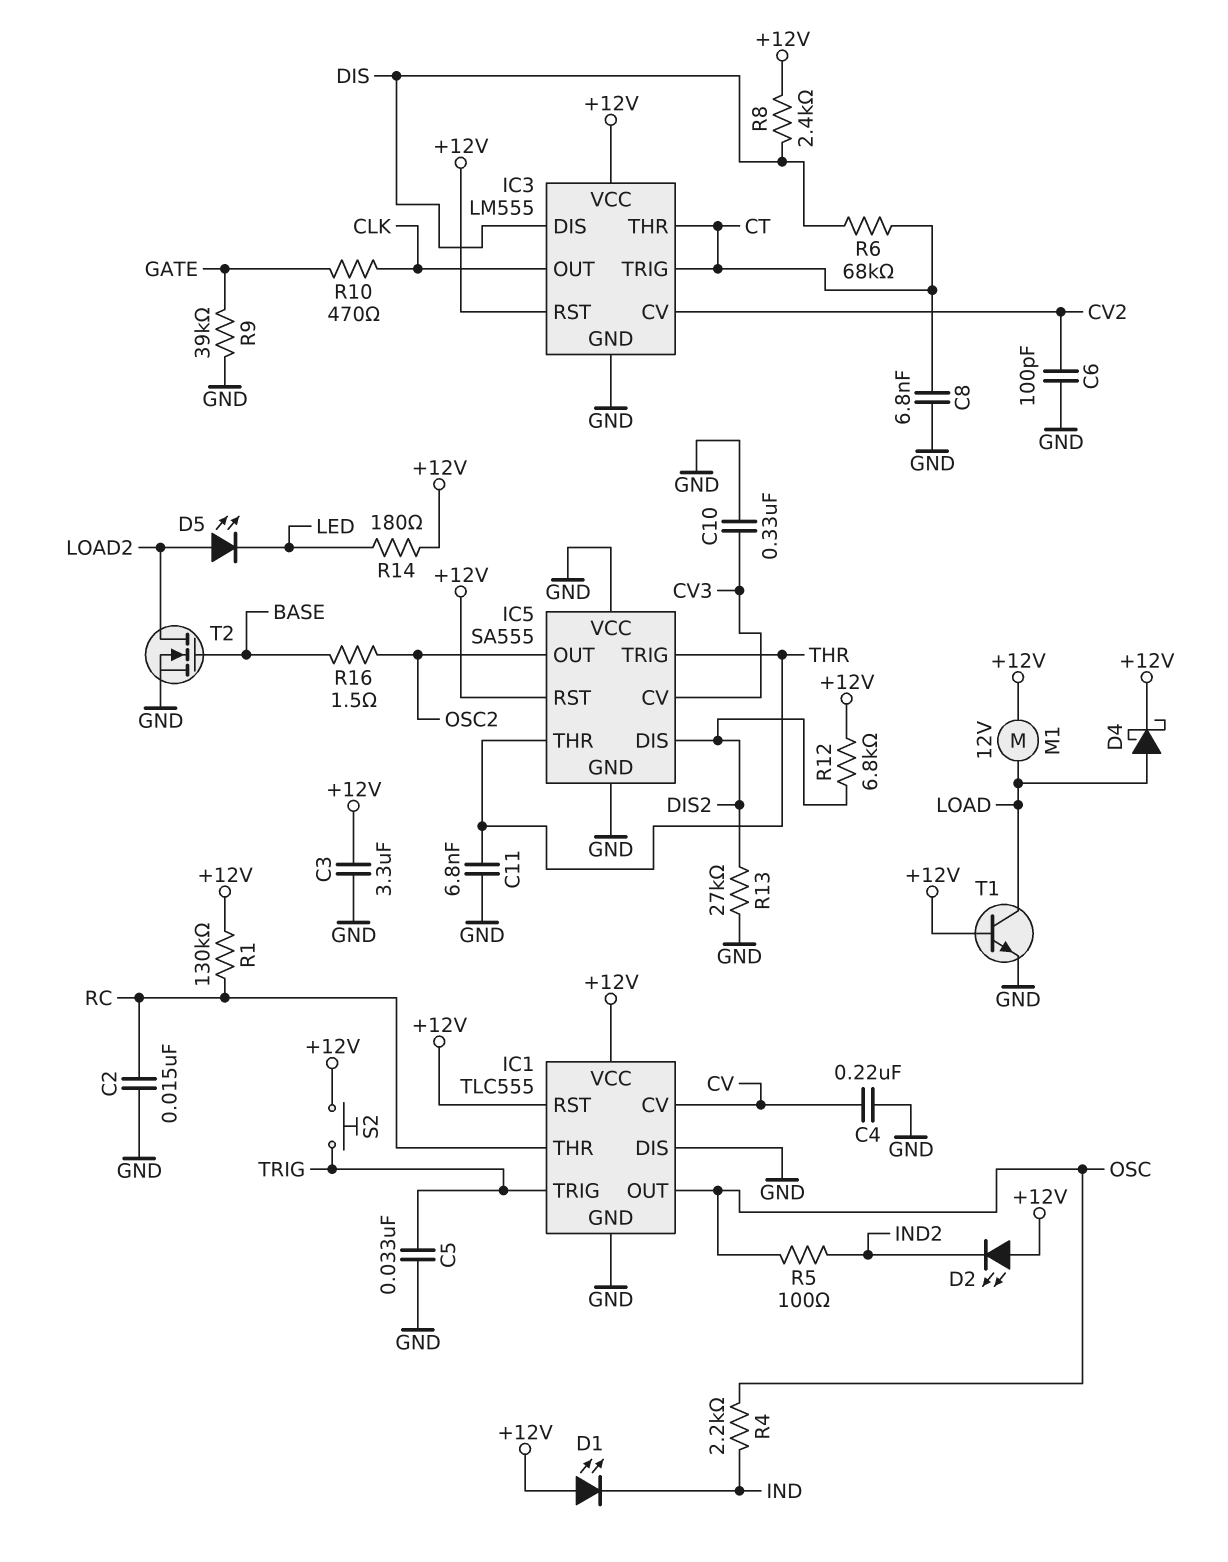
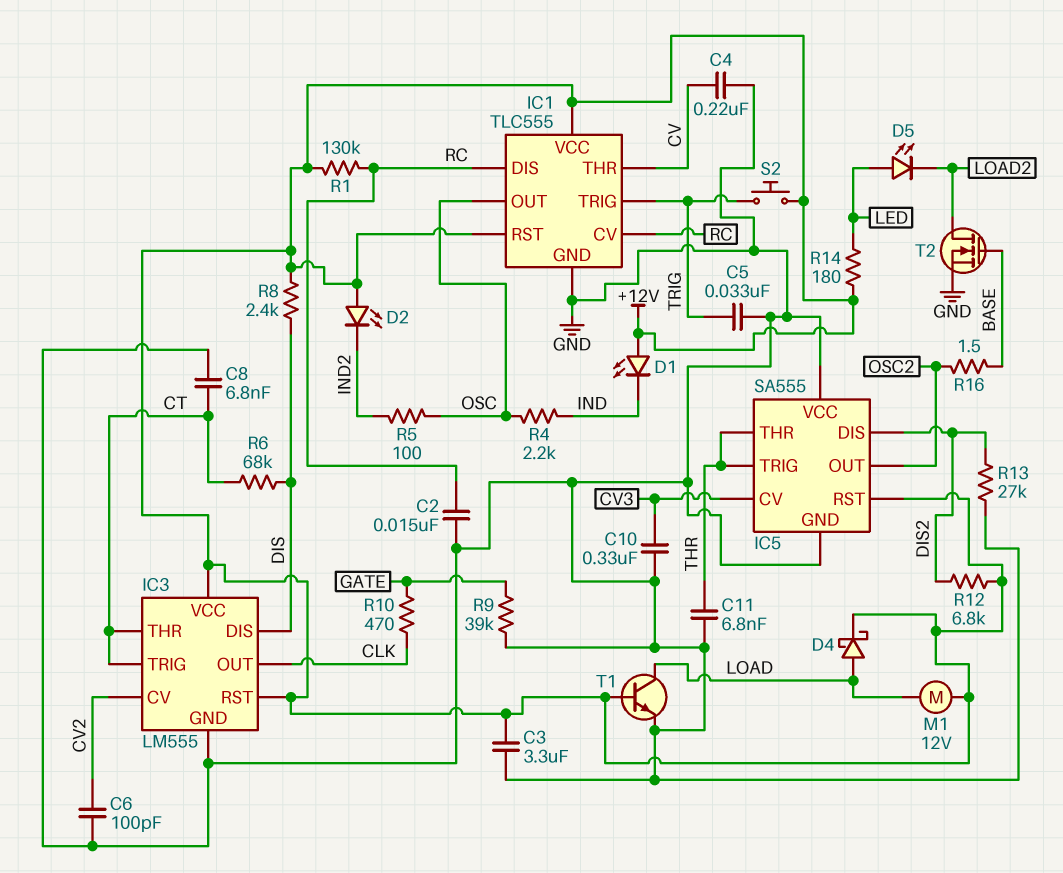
D5: LED (A LOAD2, K LED) -> LED (A LED, K LOAD2)
IC1 pin CV: CV -> RC
IC1 pin DIS: GND -> RC
IC1 pin THR: RC -> CV

